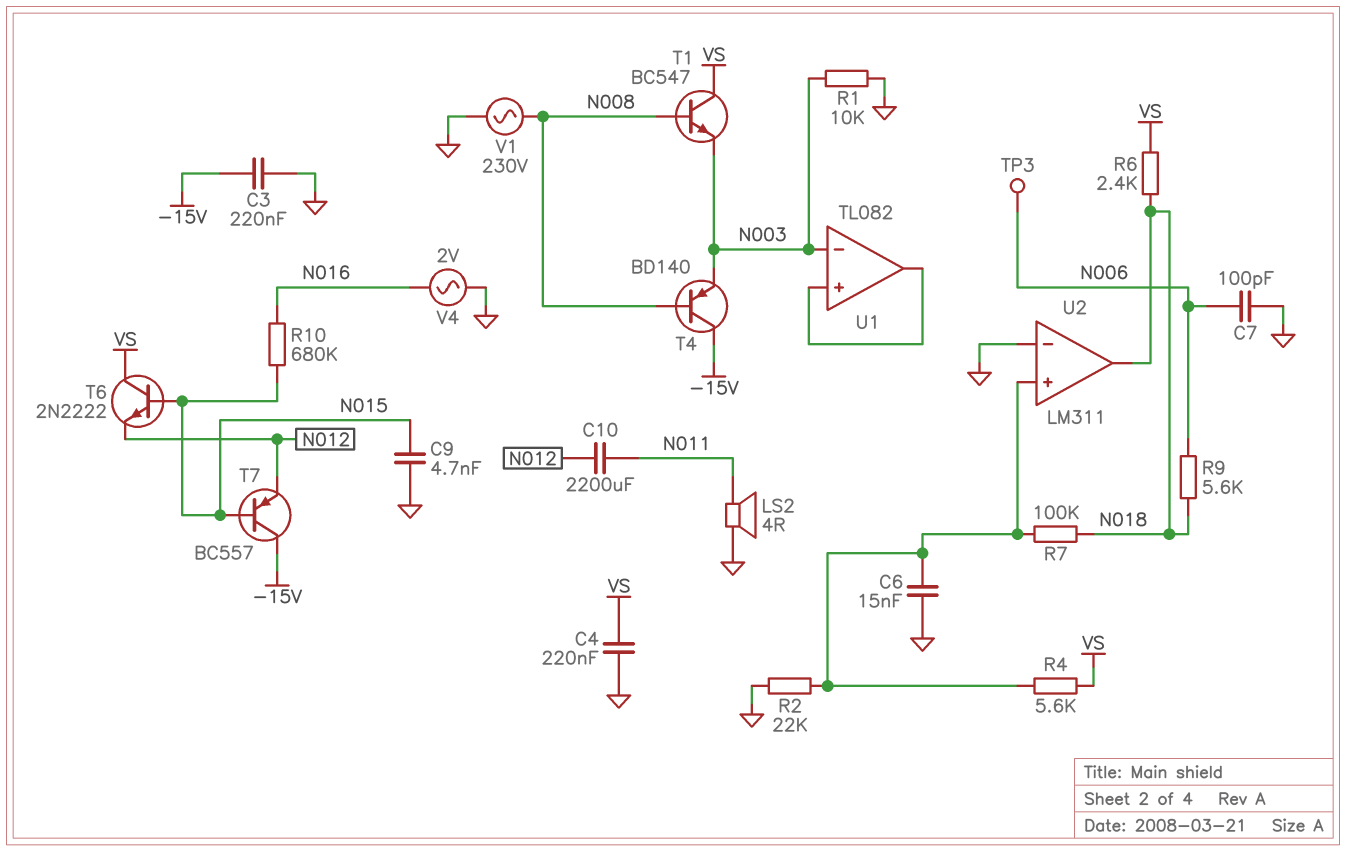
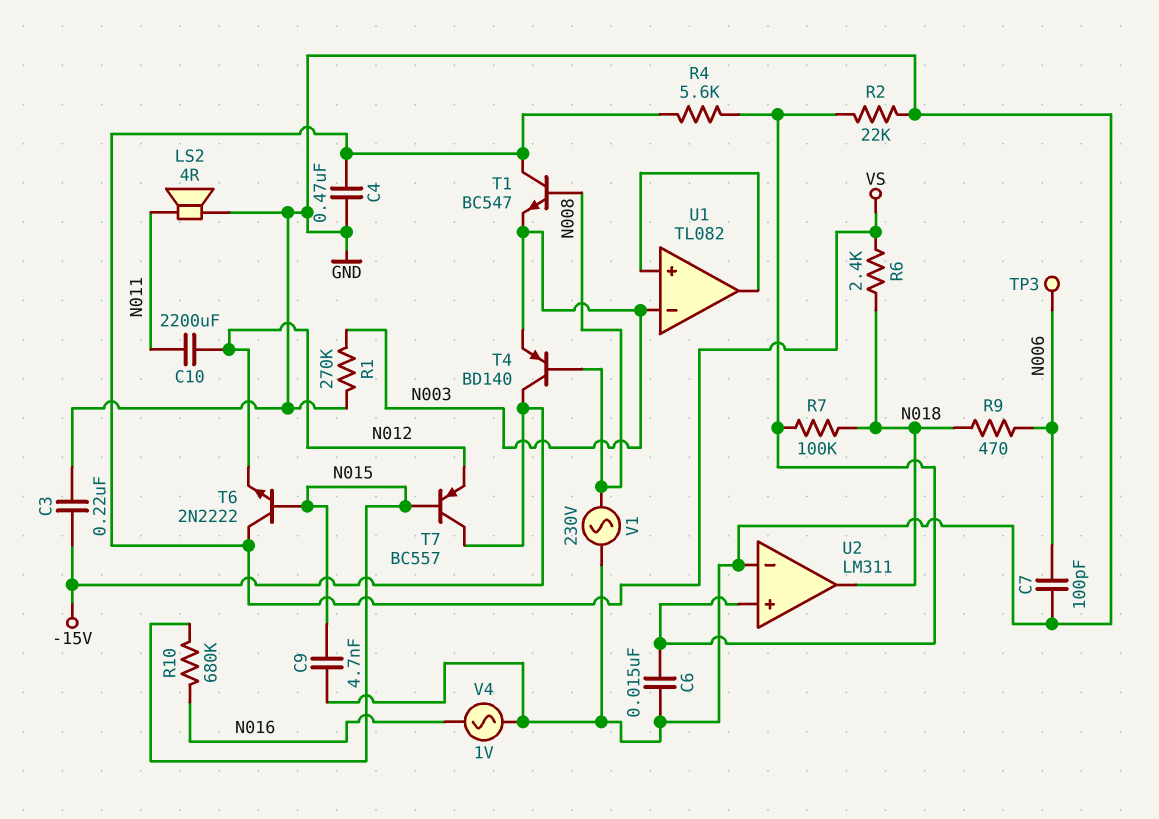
C4: 220nF (GND, VS) -> 470nF (GND, VS)
R1: 10k (GND, N003) -> 270k (GND, N003)
R9: 5.6k (N006, N018) -> 470 (N006, N018)
V4: AC 2V (GND, N016) -> AC 1V (GND, N016)

